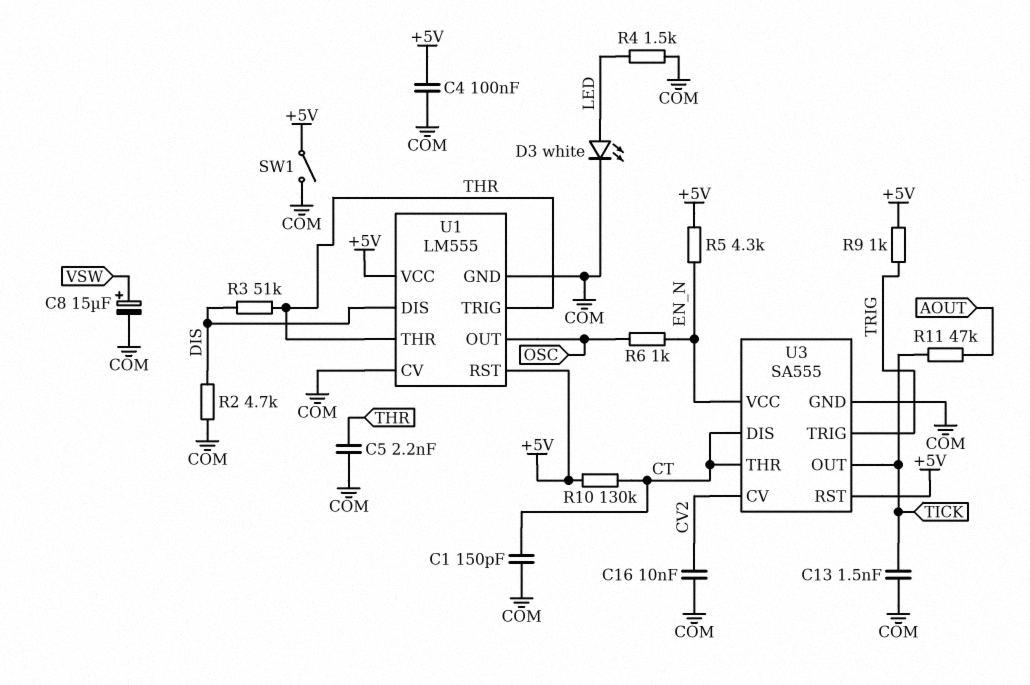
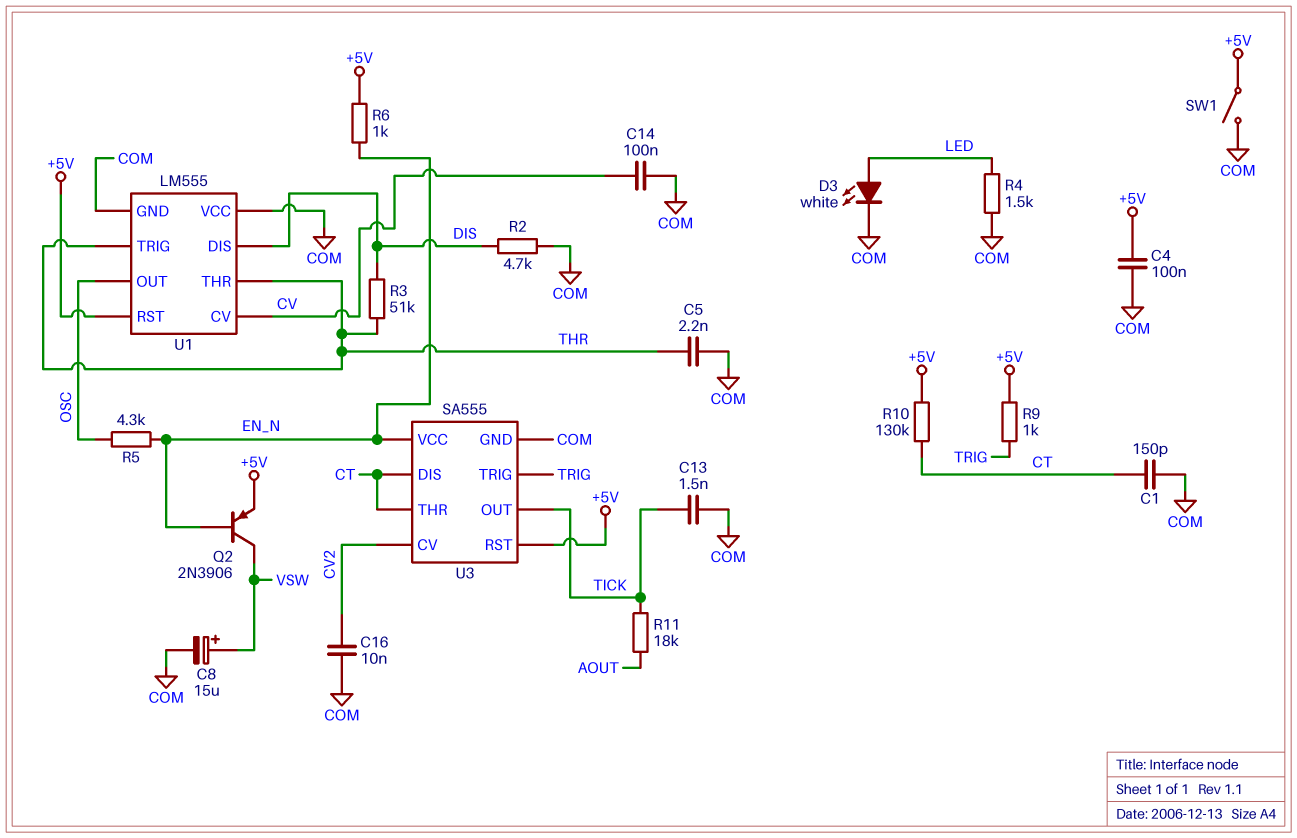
C14: none -> 100nF (COM, CV)
Q2: none -> PNP 2N3906 (B EN_N, C VSW, E +5V)
R5: 4.3k (+5V, EN_N) -> 4.3k (EN_N, OSC)
R6: 1k (EN_N, OSC) -> 1k (+5V, EN_N)
R11: 47k (AOUT, TICK) -> 18k (AOUT, TICK)
U1 pin CV: COM -> CV
U1 pin VCC: +5V -> COM

